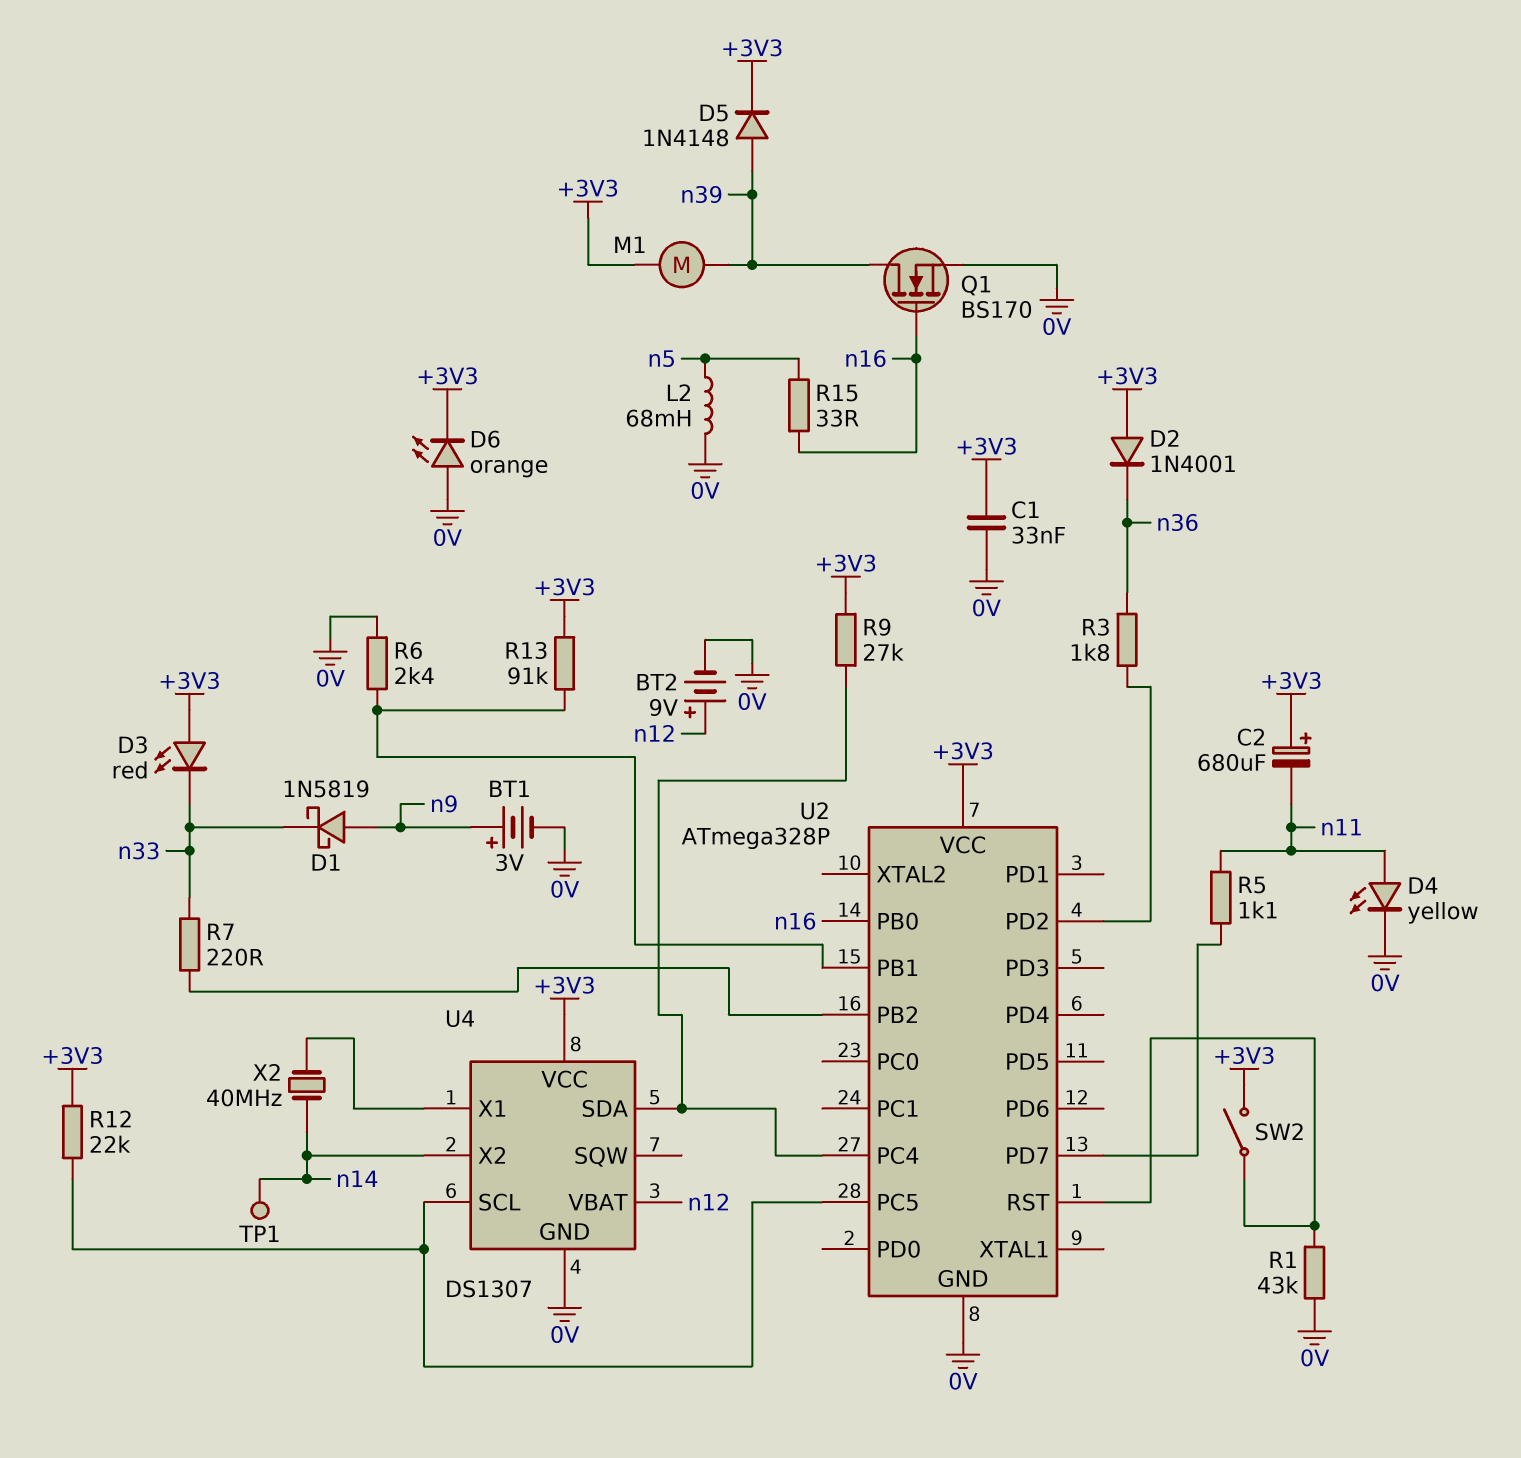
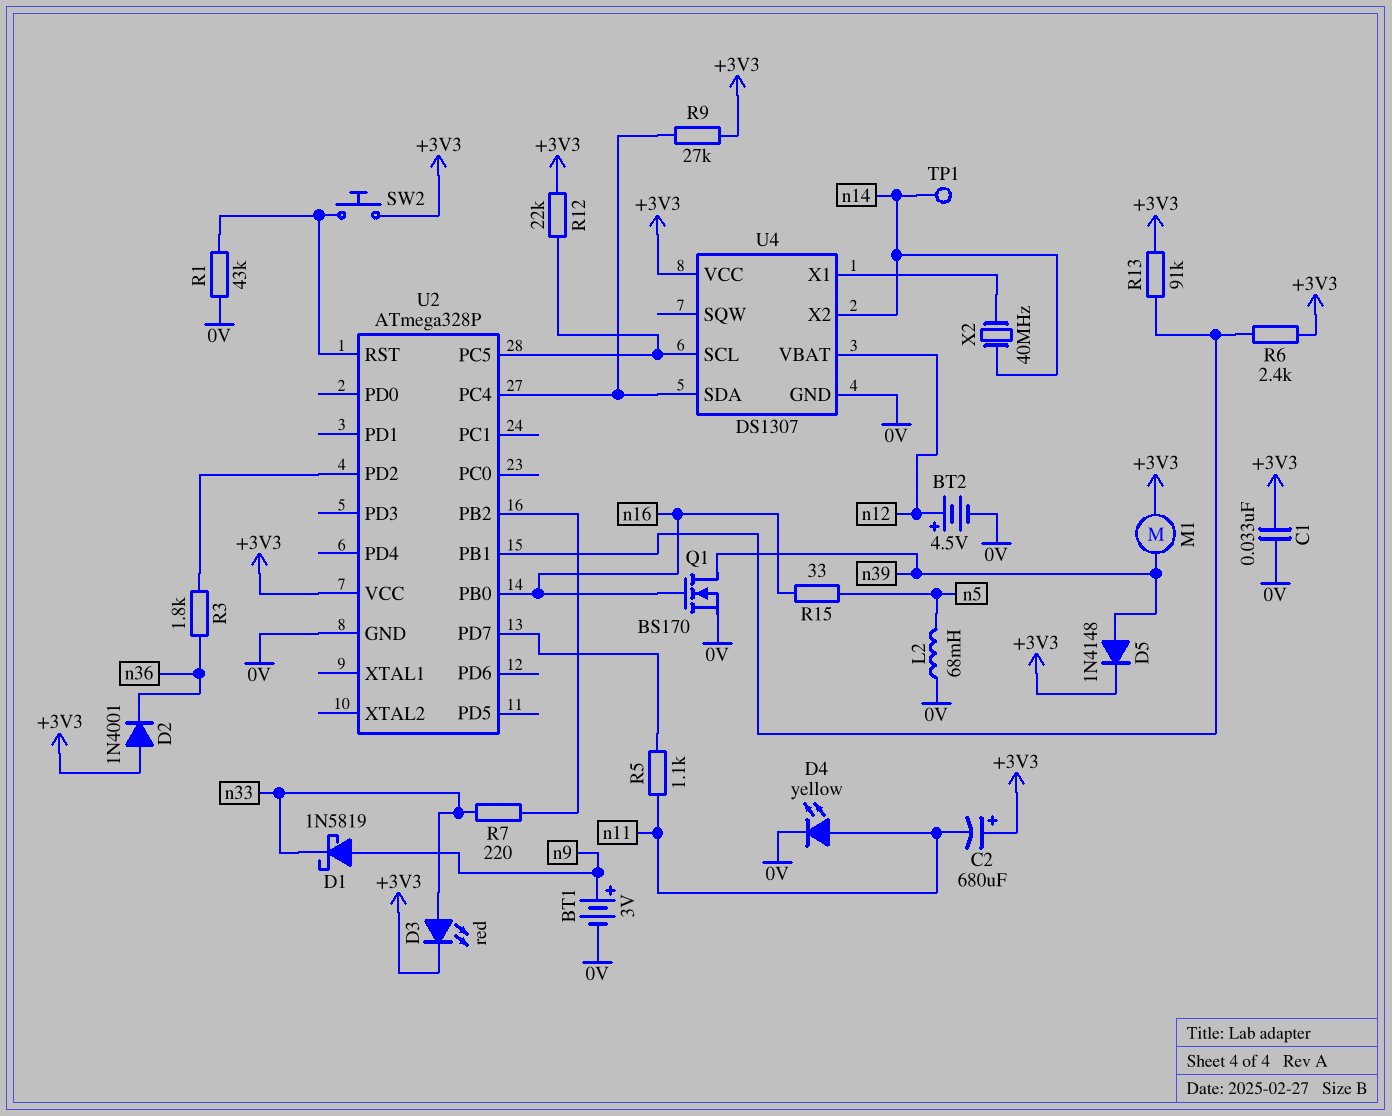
BT2: 9V (plus n12, minus 0V) -> 4.5V (plus n12, minus 0V)
D3: LED red (A +3V3, K n33) -> LED red (A n33, K +3V3)
D6: LED orange (A 0V, K +3V3) -> none
R6: 2.4k (0V, U2/PB1) -> 2.4k (+3V3, U2/PB1)
SW2: switch (+3V3, U2/RST) -> button (+3V3, U2/RST)

